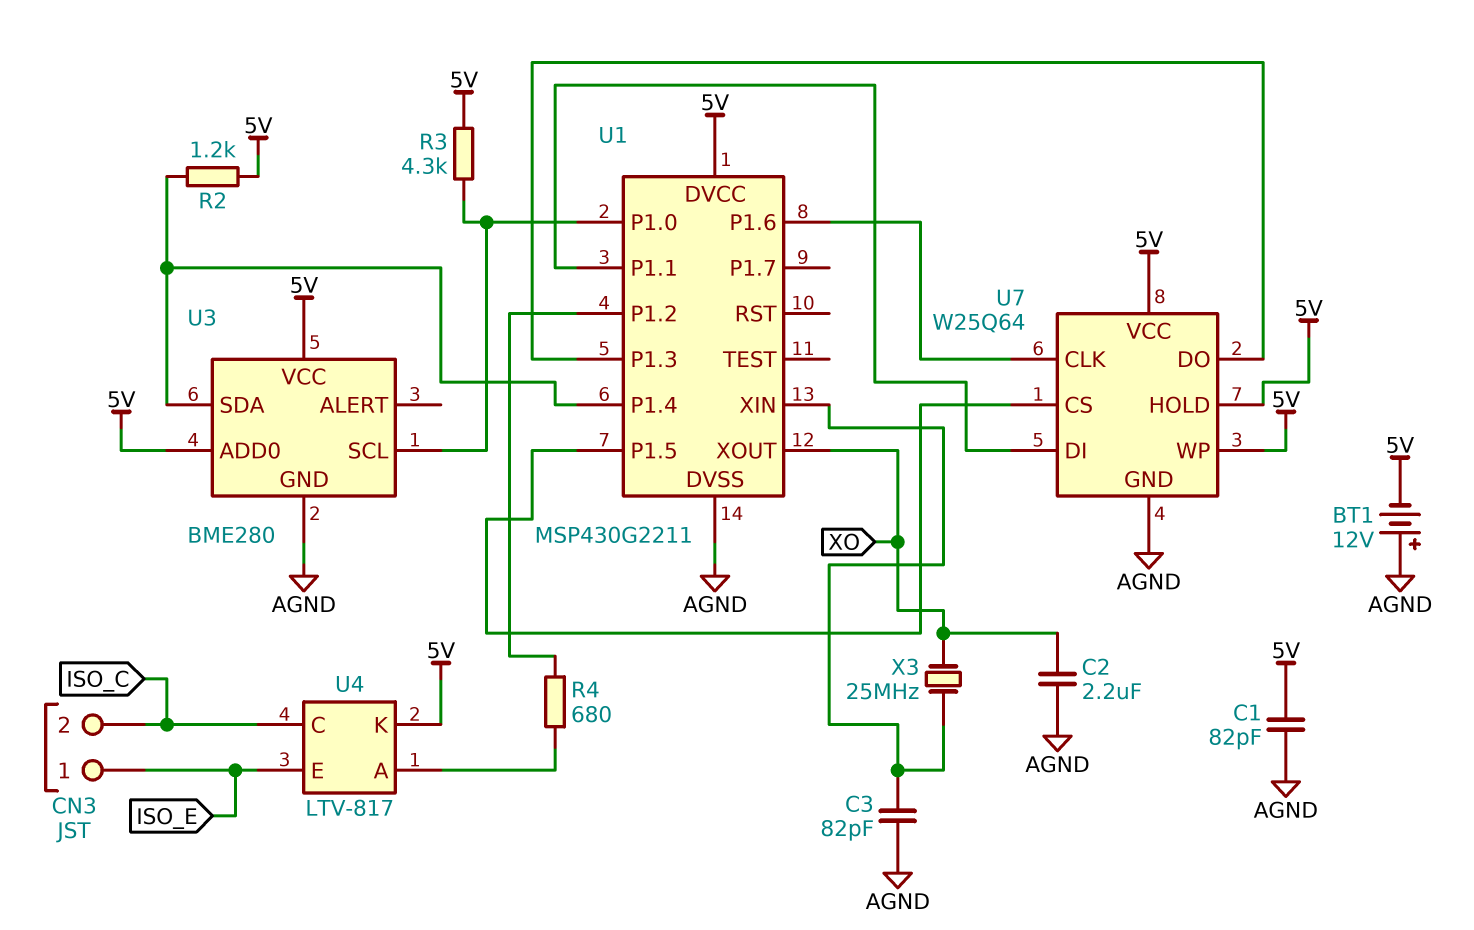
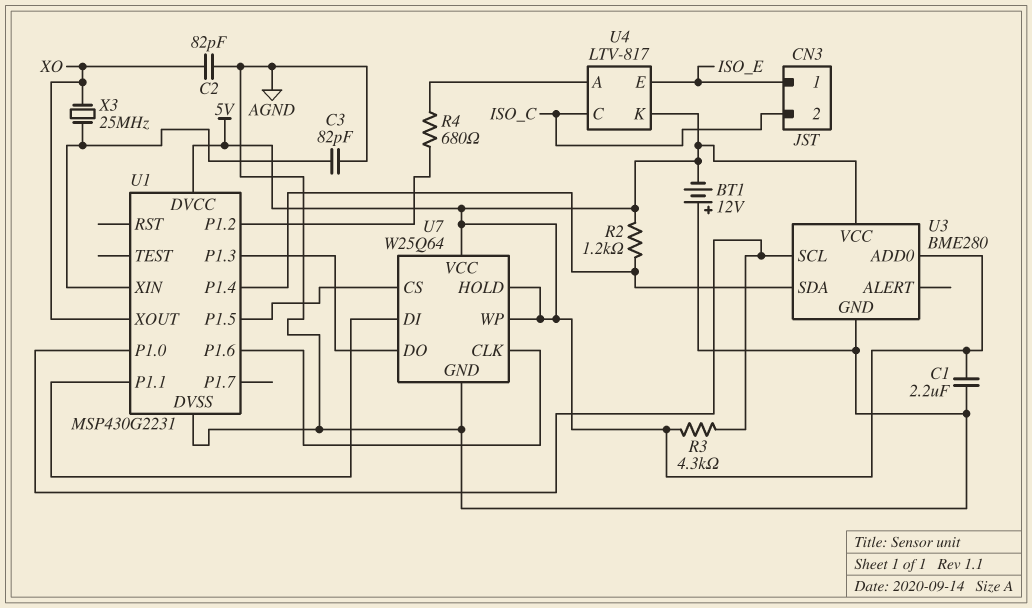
C1: 82pF (5V, AGND) -> 2.2uF (5V, AGND)
C2: 2.2uF (AGND, XO) -> 82pF (AGND, XO)
U1: MSP430G2211 -> MSP430G2231

